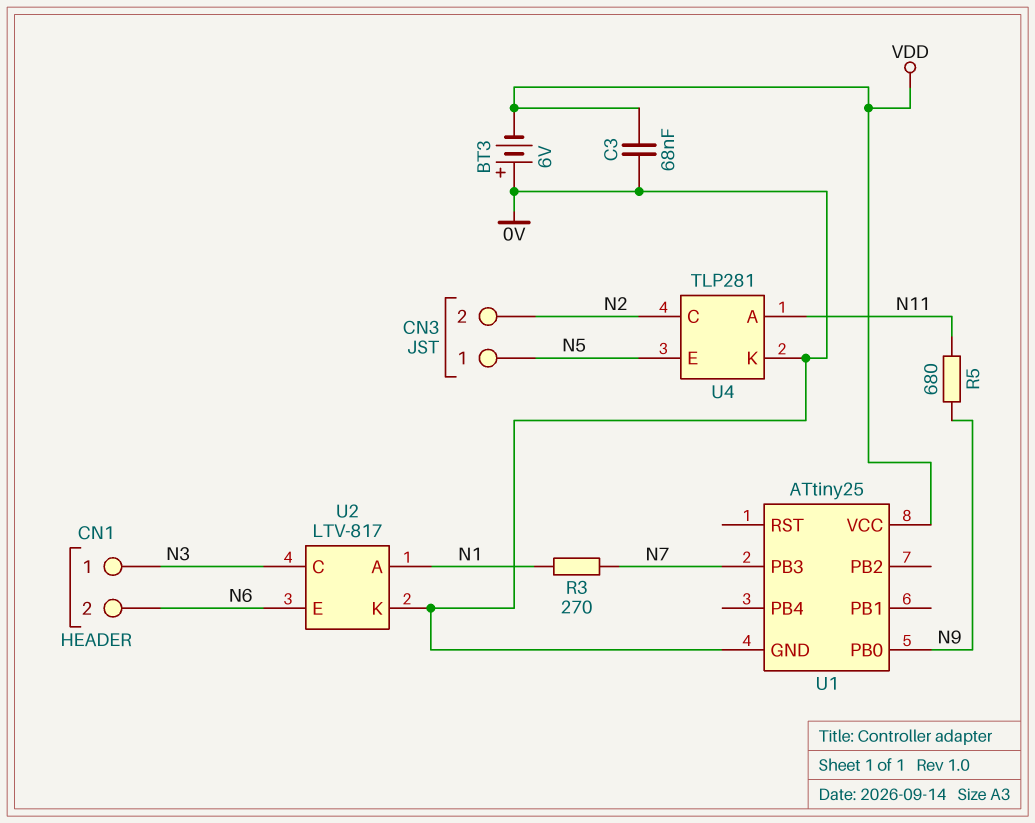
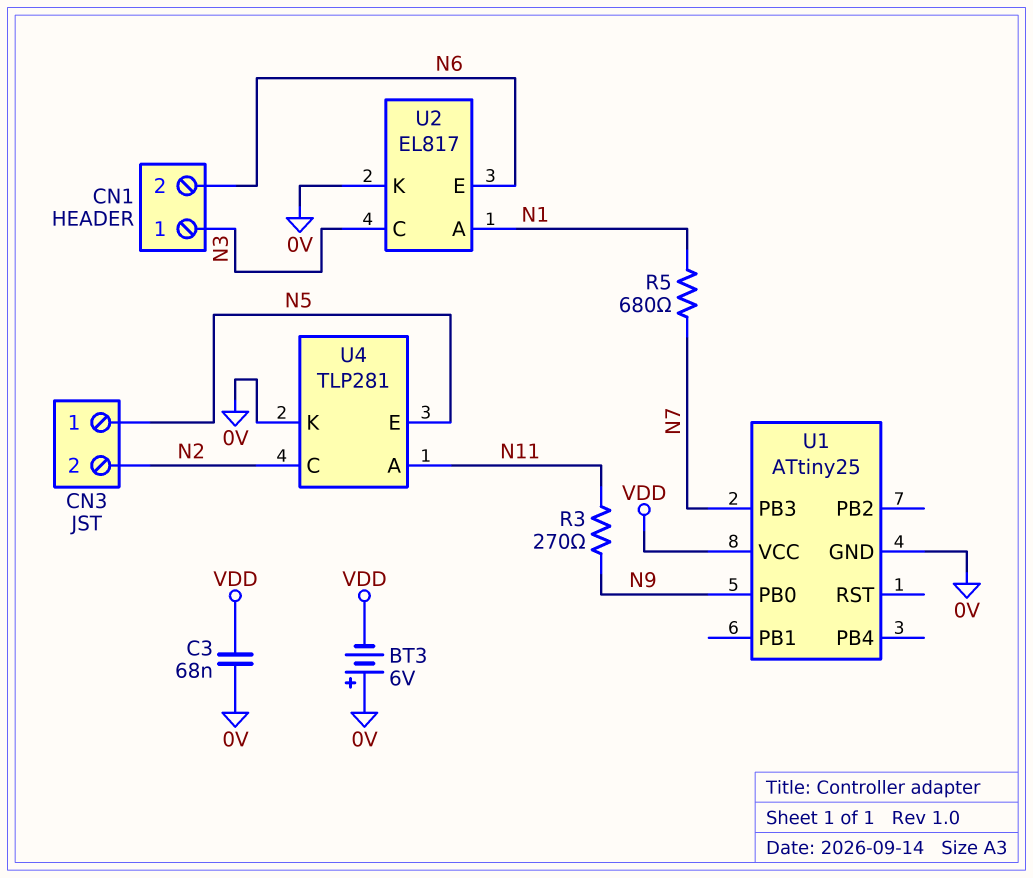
R3: 270 (N1, N7) -> 270 (N9, N11)
R5: 680 (N9, N11) -> 680 (N1, N7)
U2: LTV-817 -> EL817

